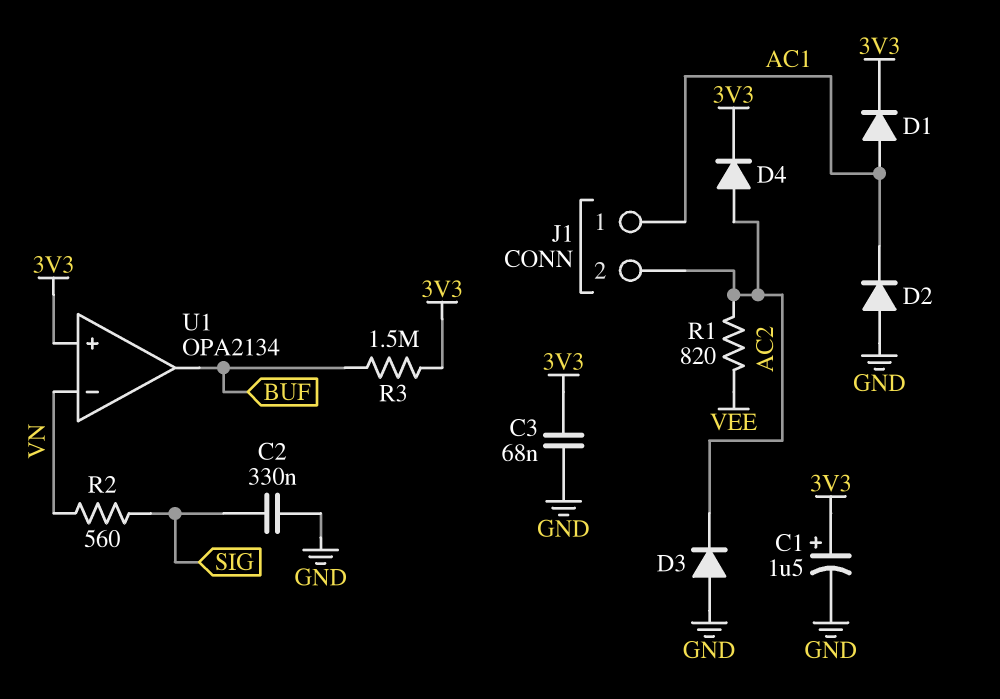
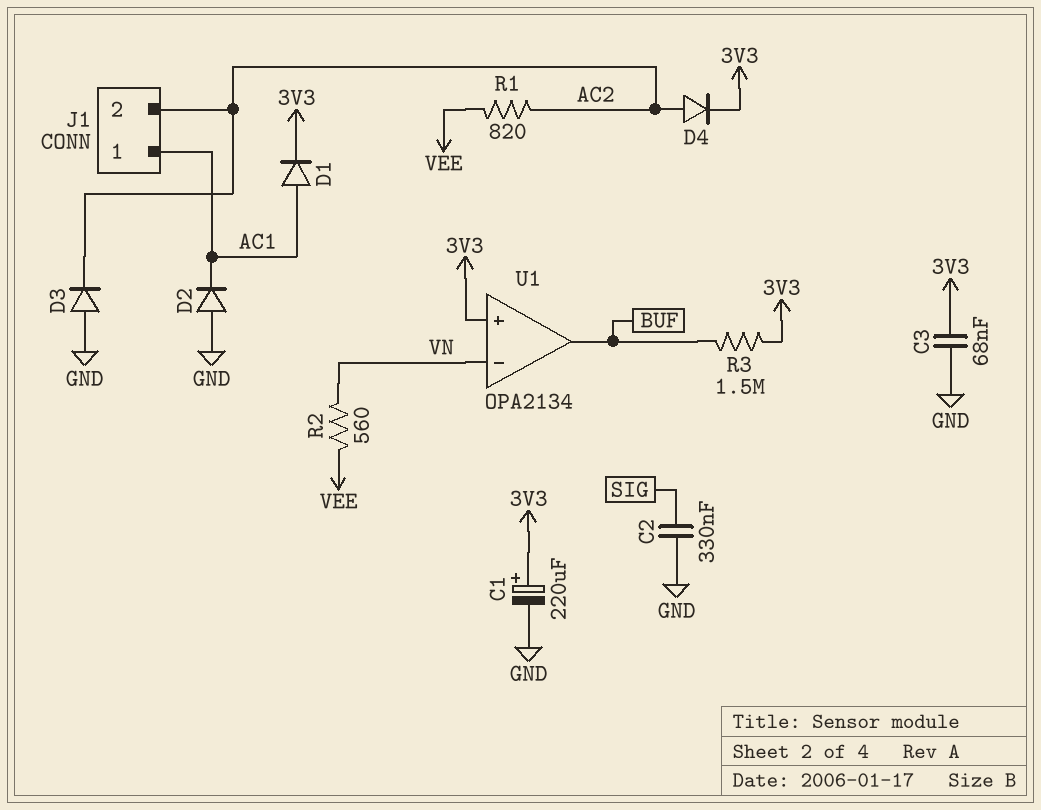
C1: 1.5uF (plus 3V3, minus GND) -> 220uF (plus 3V3, minus GND)
R2: 560 (SIG, VN) -> 560 (VEE, VN)

